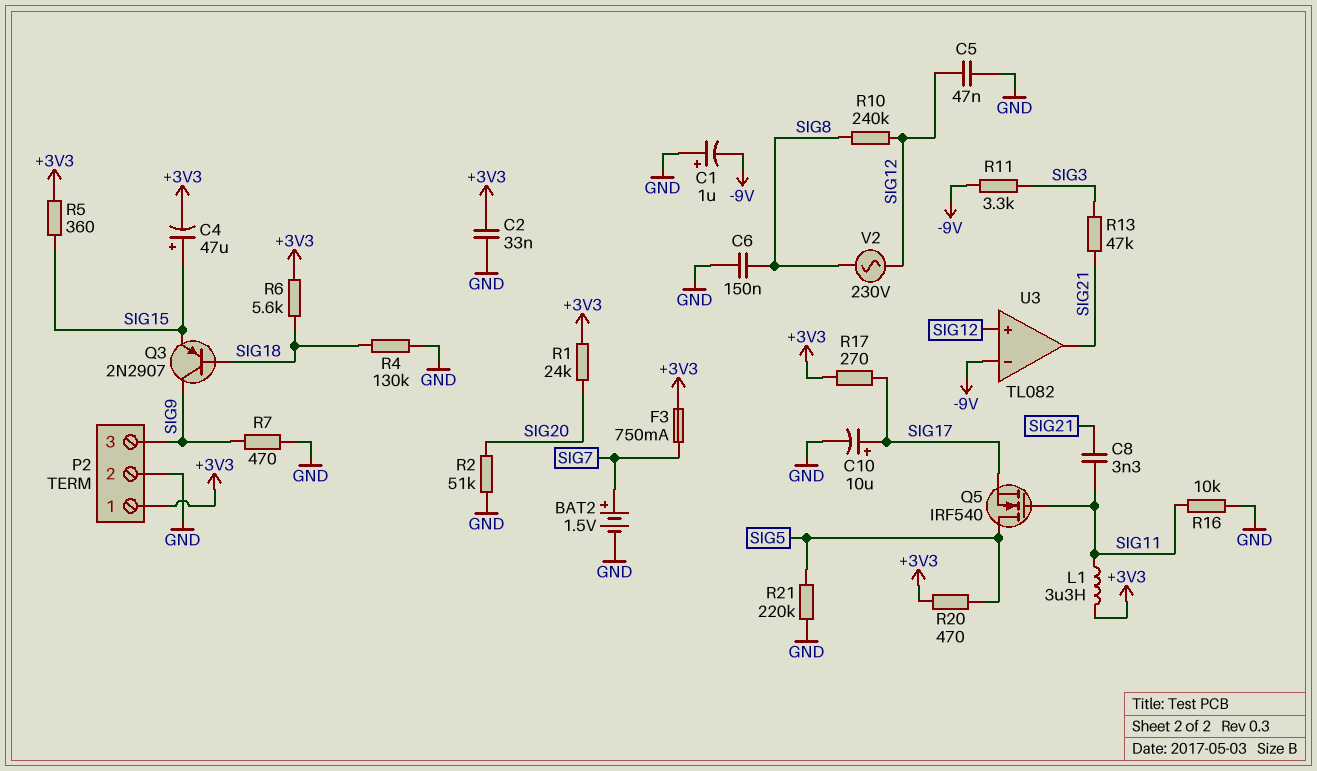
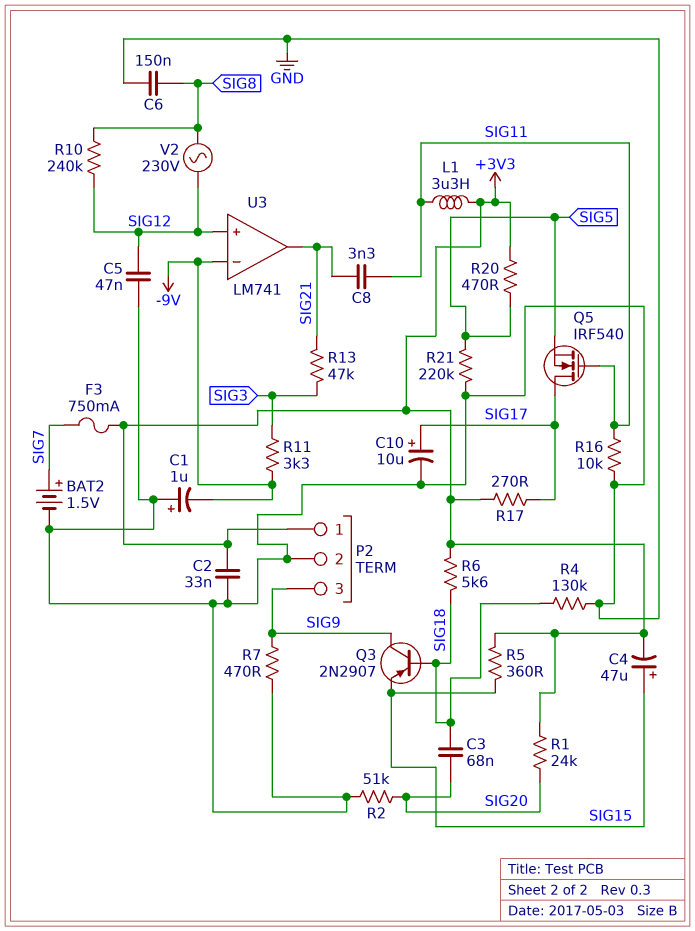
C3: none -> 68nF (SIG18, SIG20)
Q5: NMOS IRF540 (G SIG11, D SIG5, S SIG17) -> NMOS IRF540 (G SIG11, D SIG17, S SIG5)
U3: TL082 -> LM741

